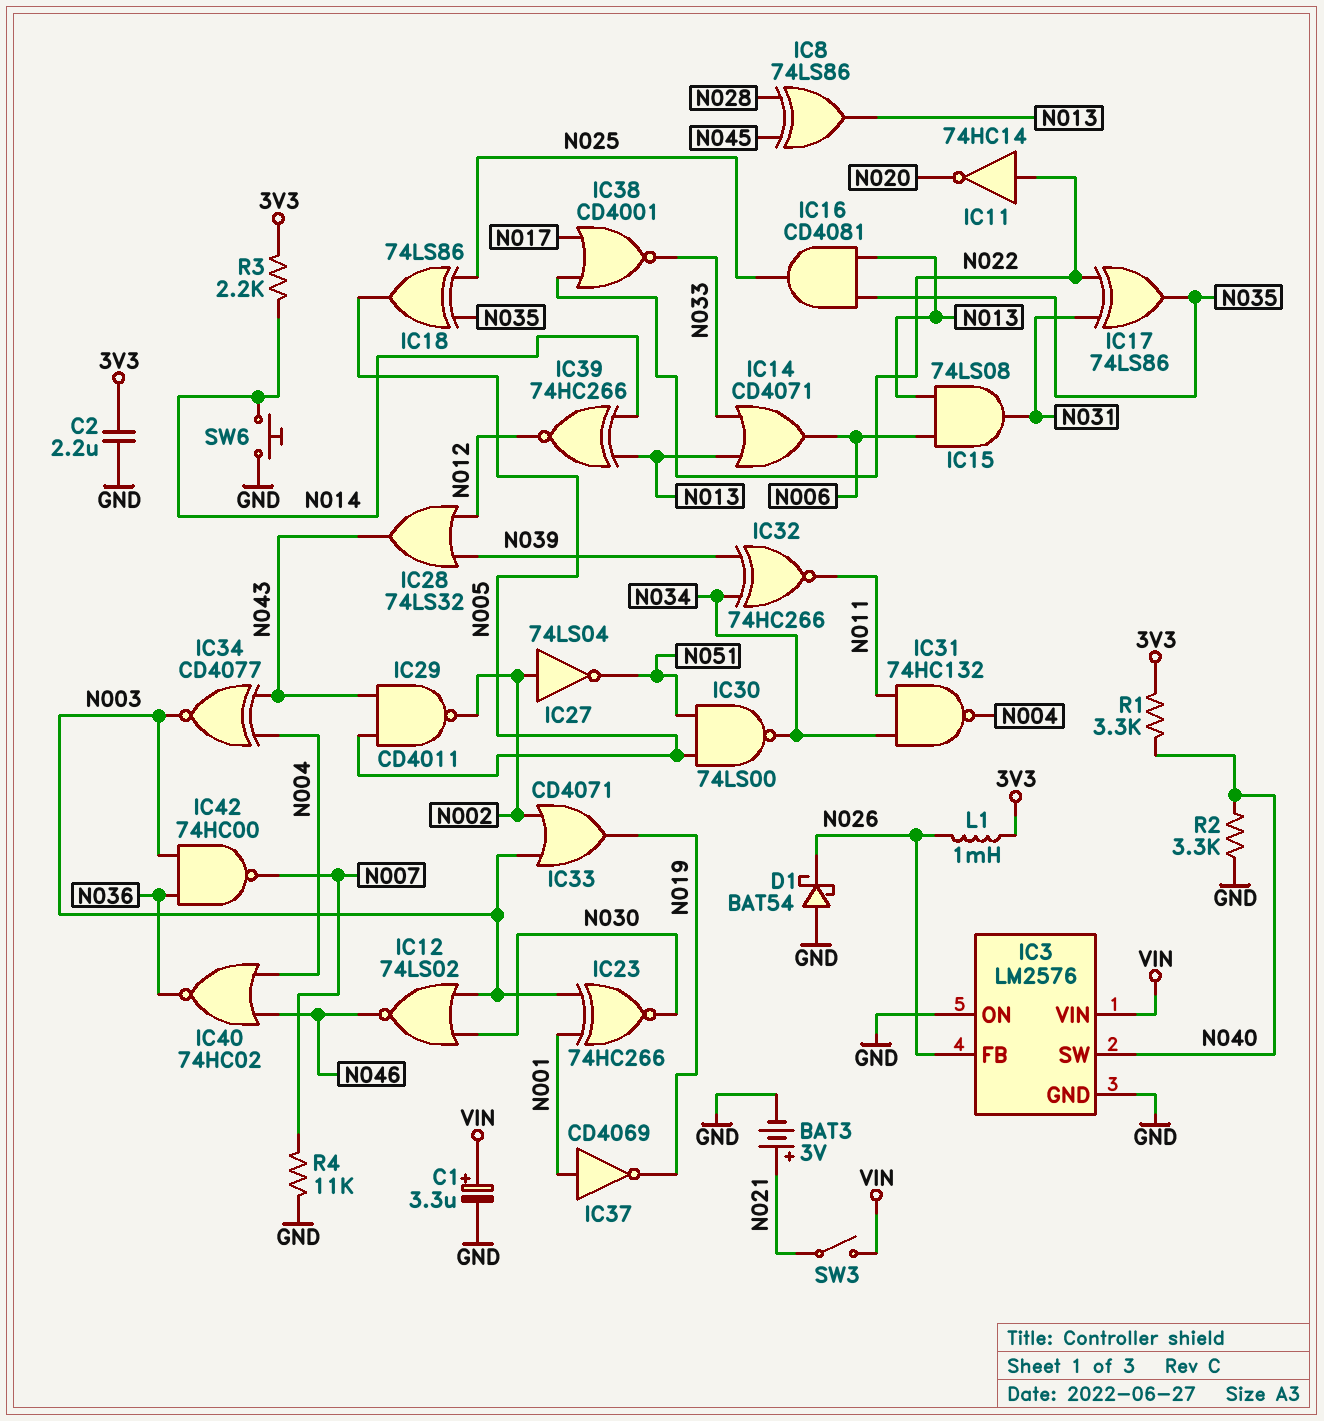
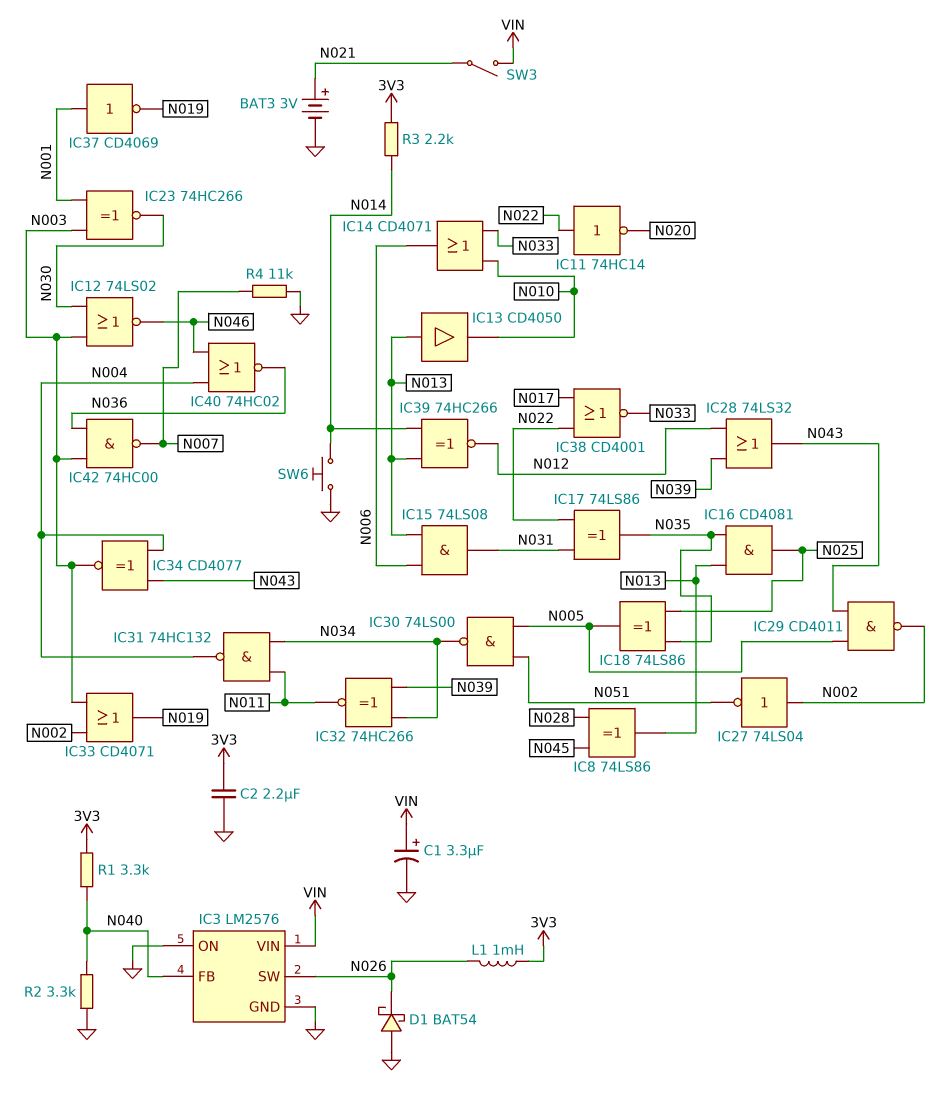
IC3 pin FB: N026 -> N040
IC3 pin SW: N040 -> N026
IC13: none -> buffer CD4050 (in N013, out N010)
IC14: OR CD4071 (in N013, in N033, out N006) -> OR CD4071 (in N010, in N033, out N006)

